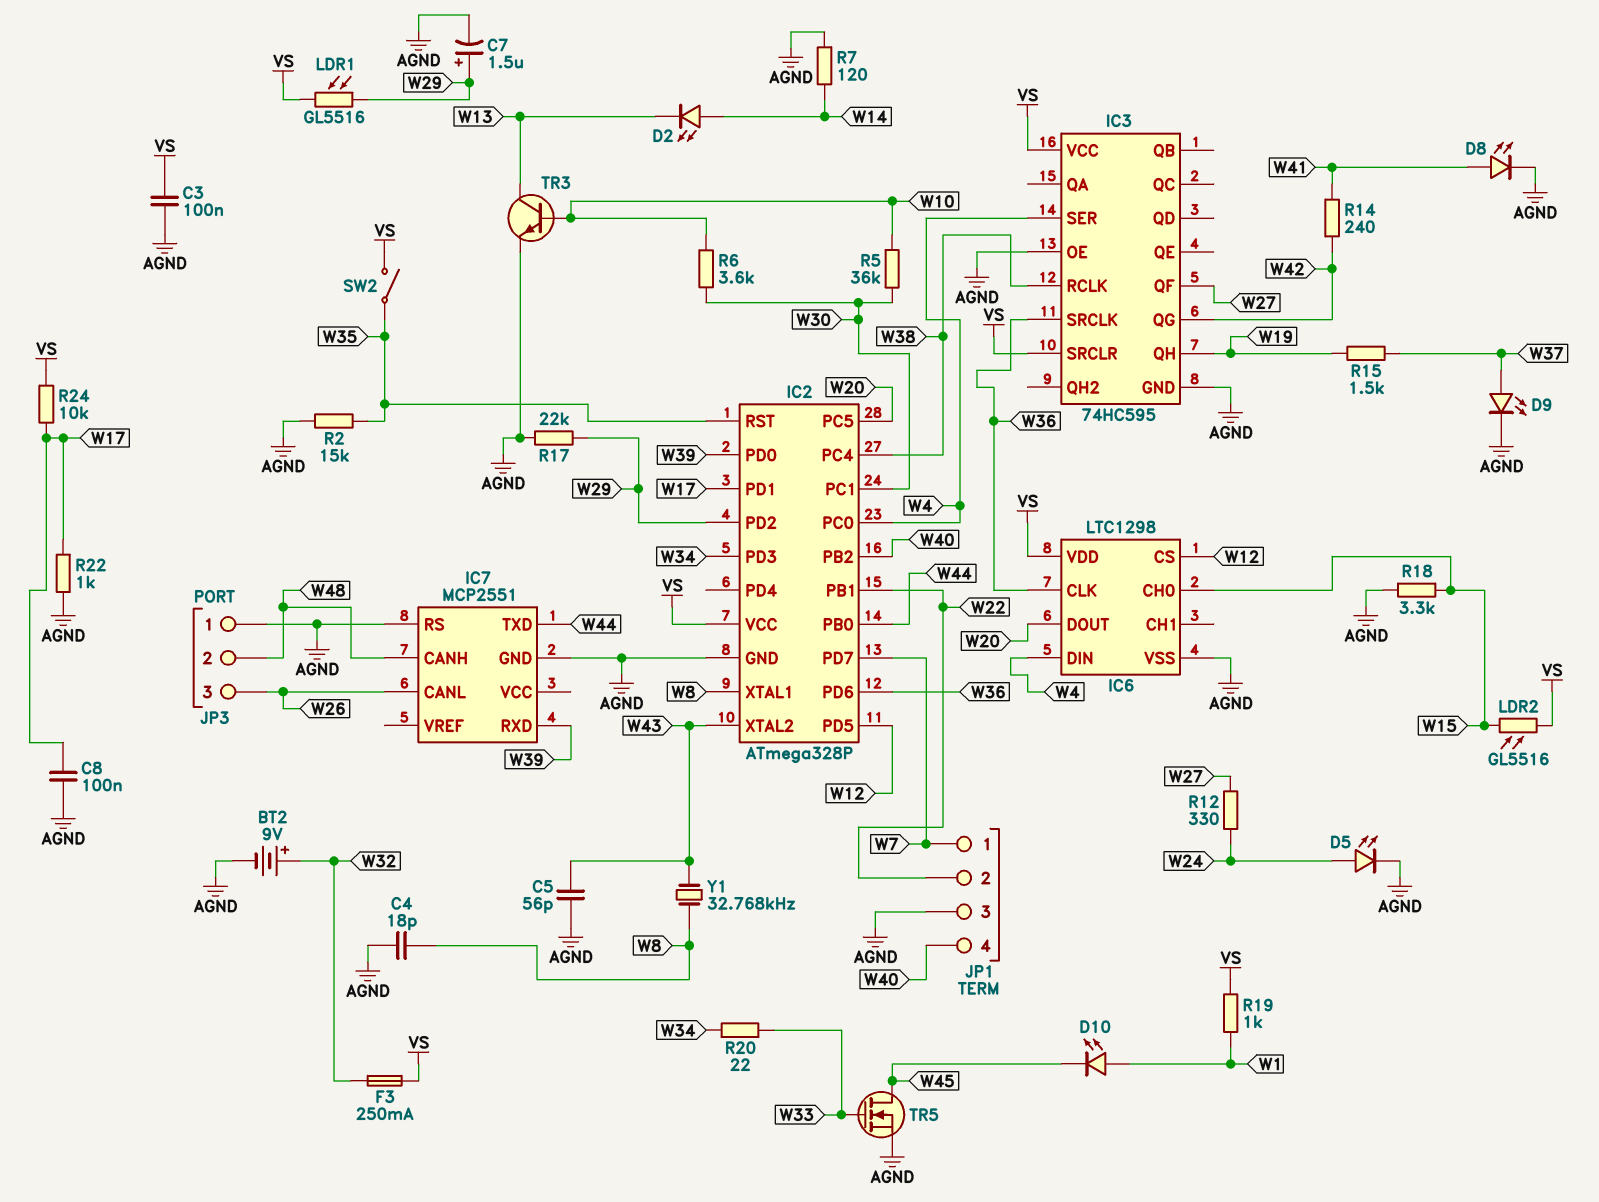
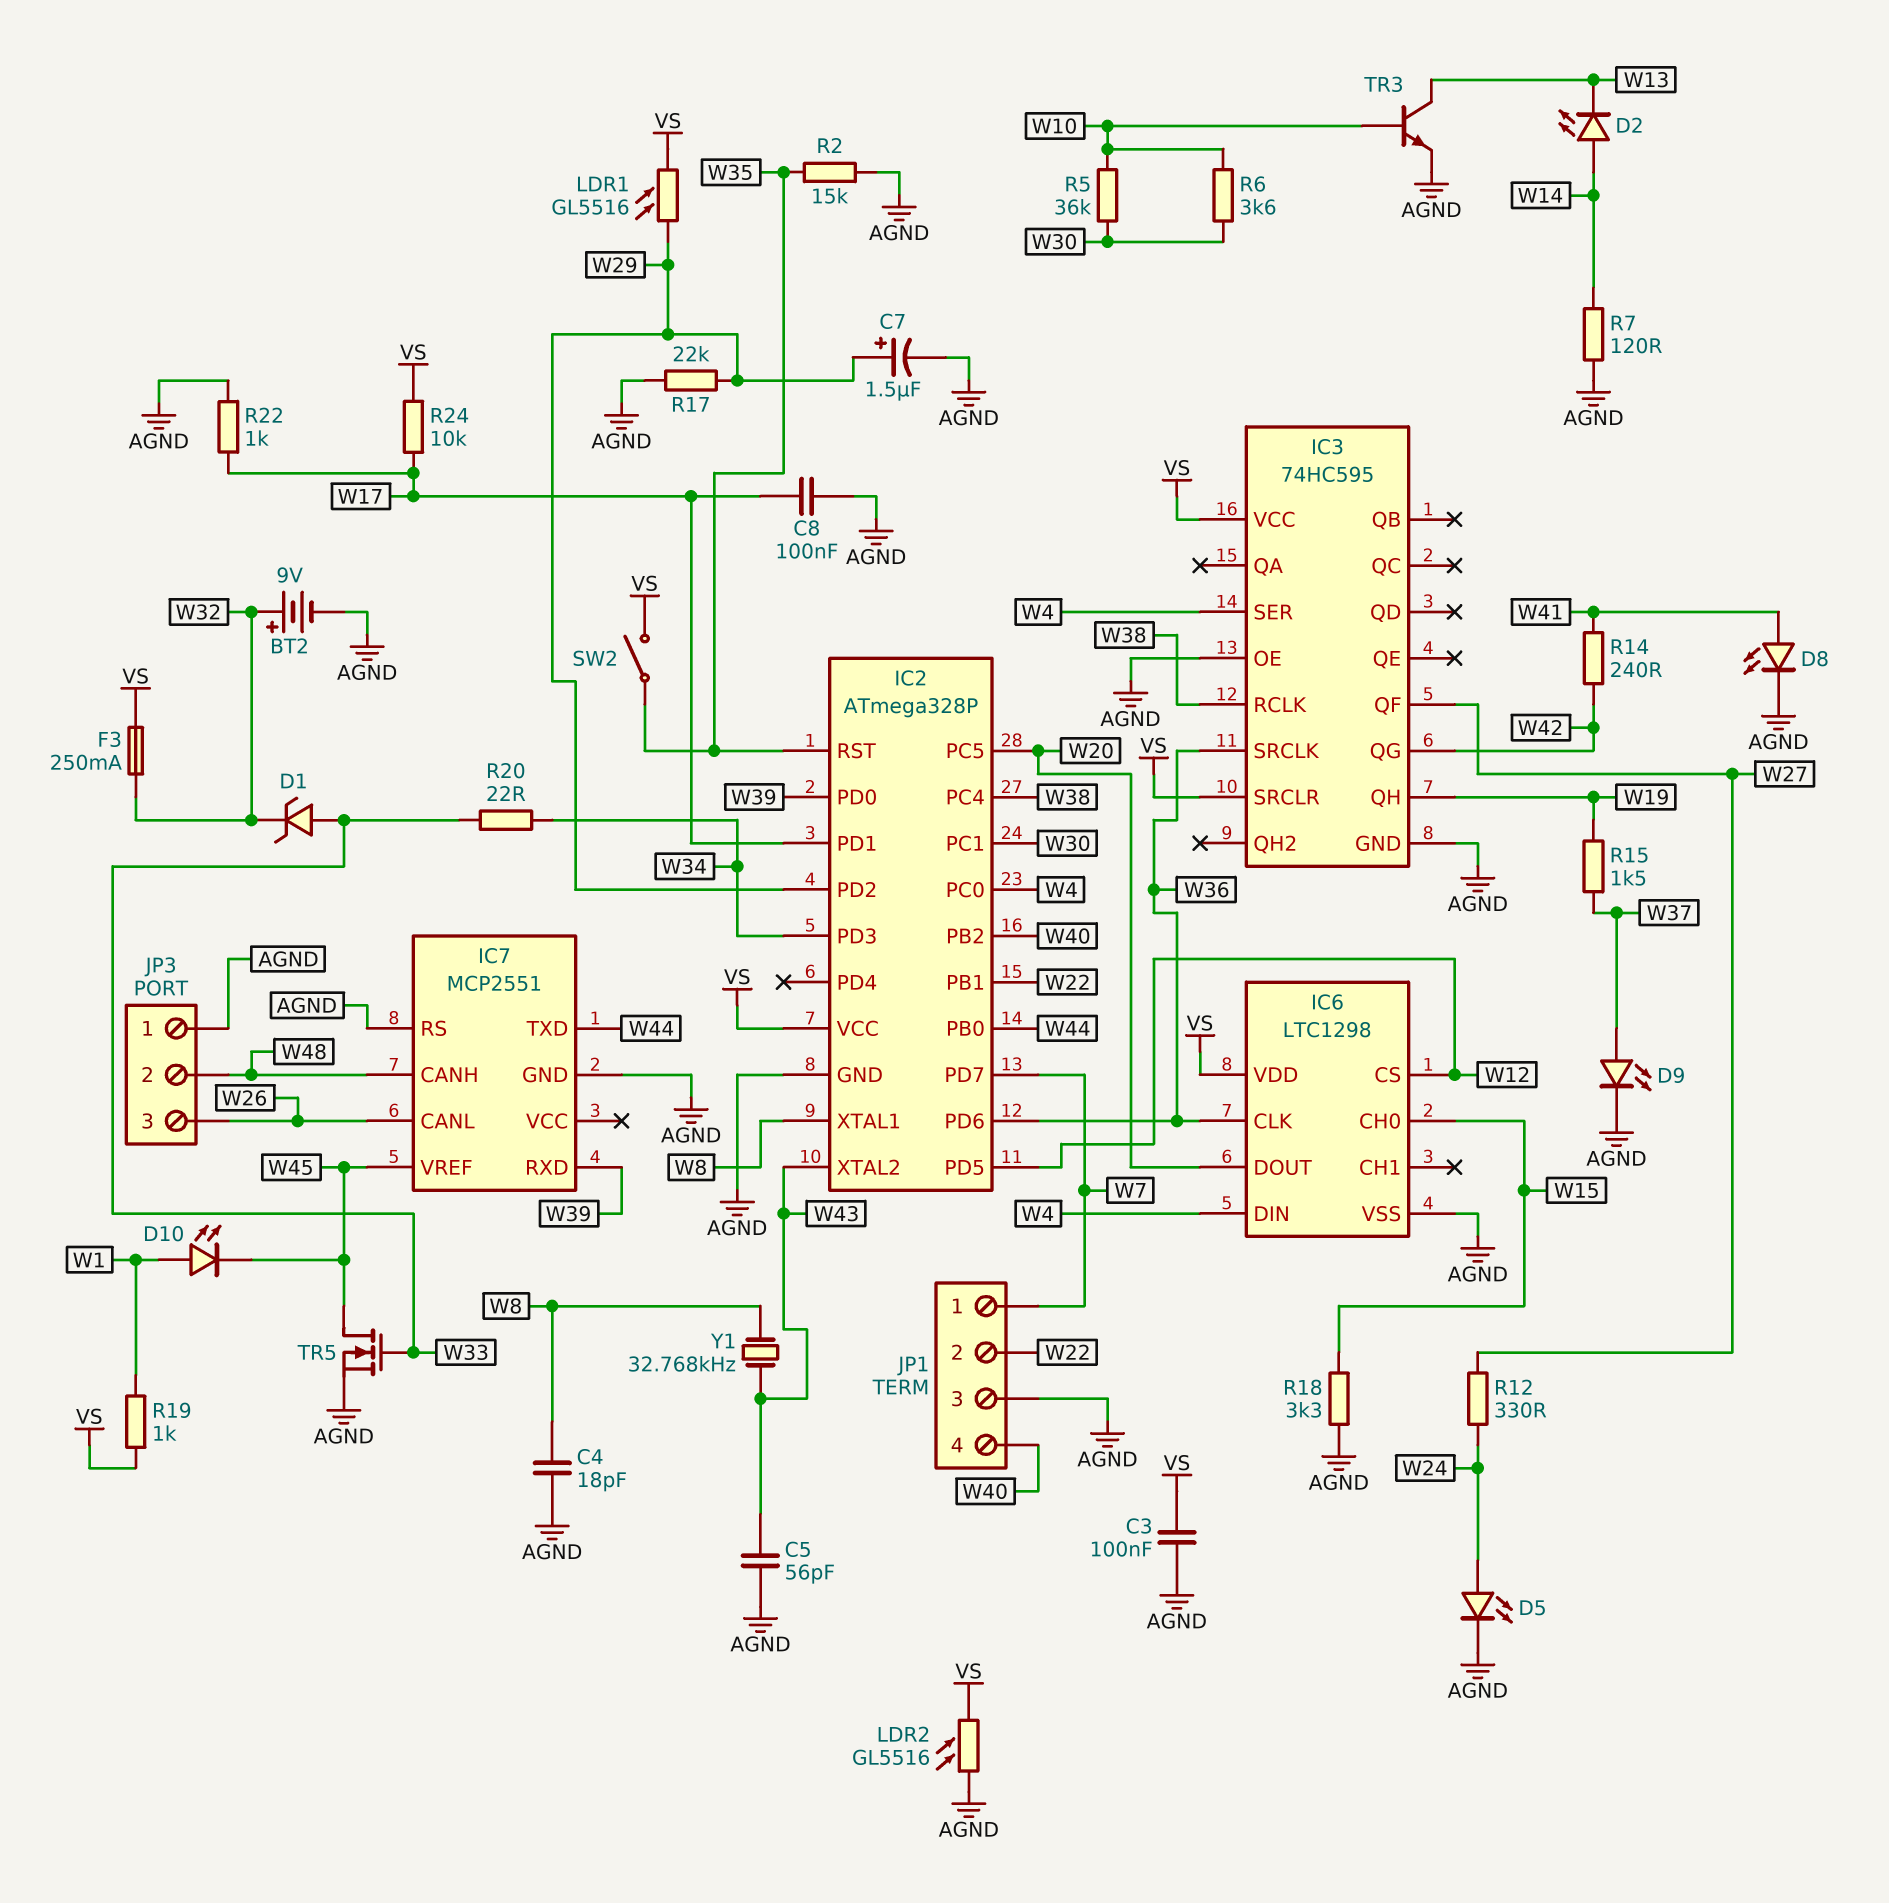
D1: none -> zener (A W33, K W32)
IC7 pin VREF: none -> W45
LDR2: GL5516 (VS, W15) -> GL5516 (AGND, VS)

